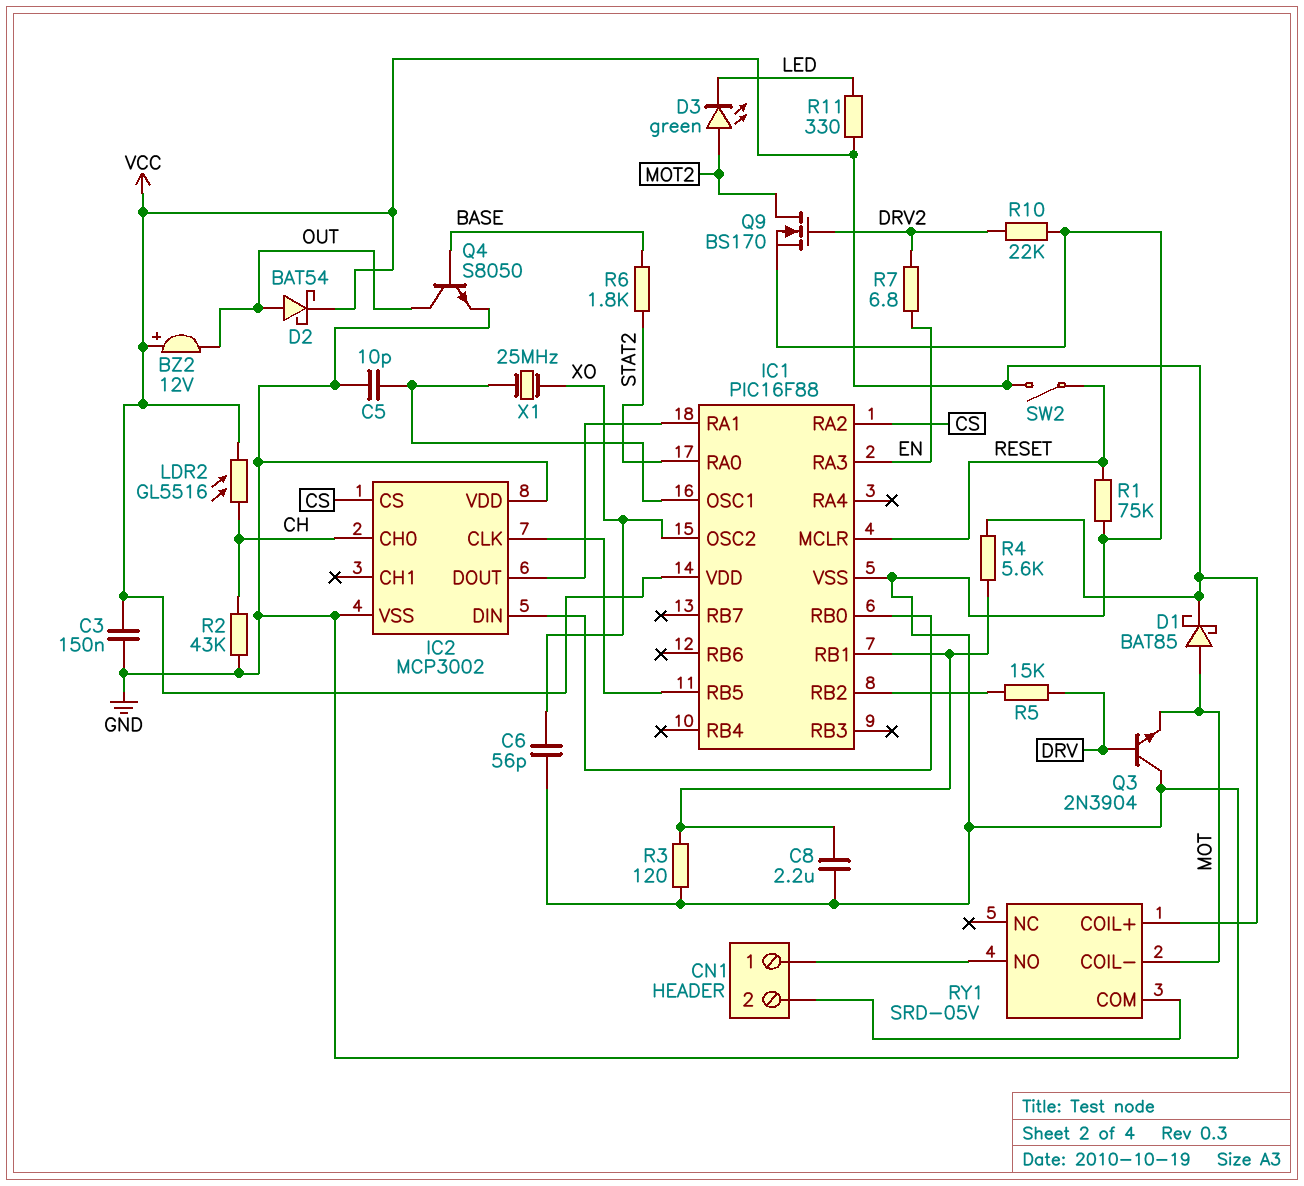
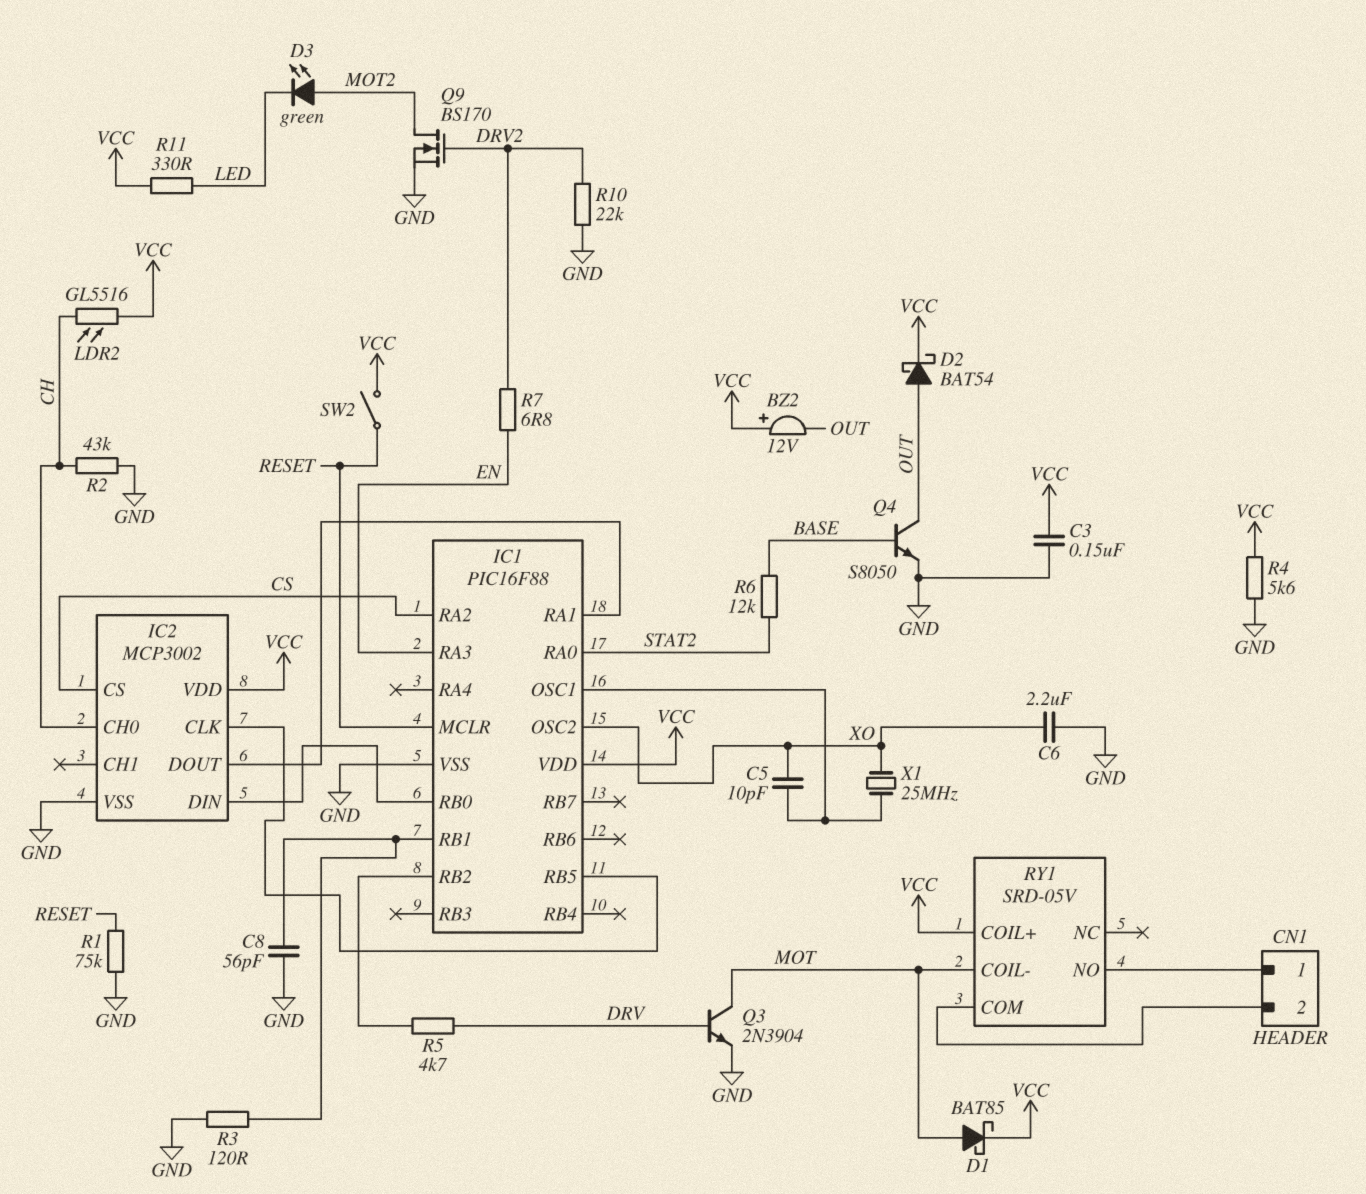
C5: 10pF (GND, IC1/OSC1) -> 10pF (IC1/OSC1, XO)
C6: 56pF (GND, XO) -> 2.2uF (GND, XO)
C8: 2.2uF (GND, IC1/RB1) -> 56pF (GND, IC1/RB1)
IC2 pin VDD: GND -> VCC
Q3: NPN 2N3904 (B DRV, C GND, E MOT) -> NPN 2N3904 (B DRV, C MOT, E GND)
R4: 5.6k (IC1/RB1, VCC) -> 5.6k (GND, VCC)
R5: 15k (DRV, IC1/RB2) -> 4.7k (DRV, IC1/RB2)
R6: 1.8k (BASE, STAT2) -> 12k (BASE, STAT2)

